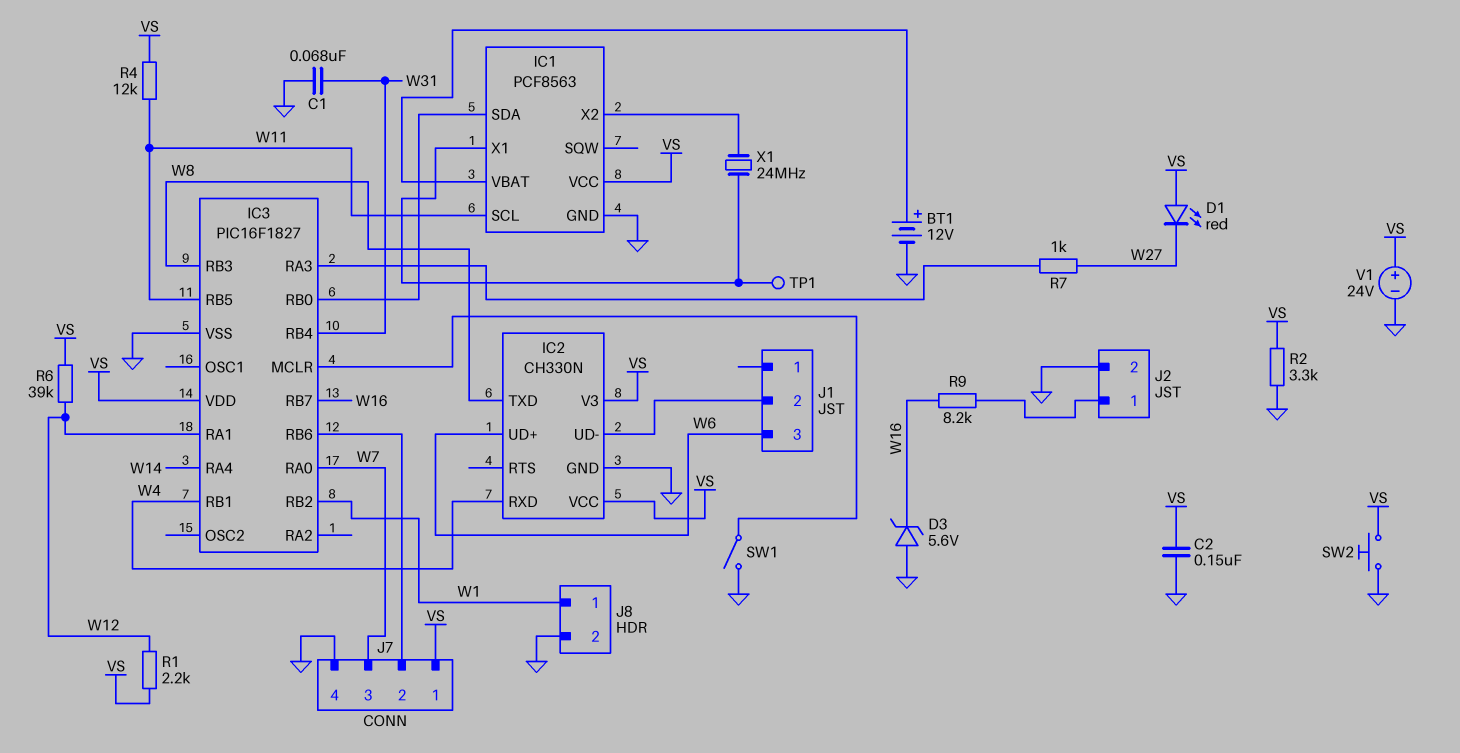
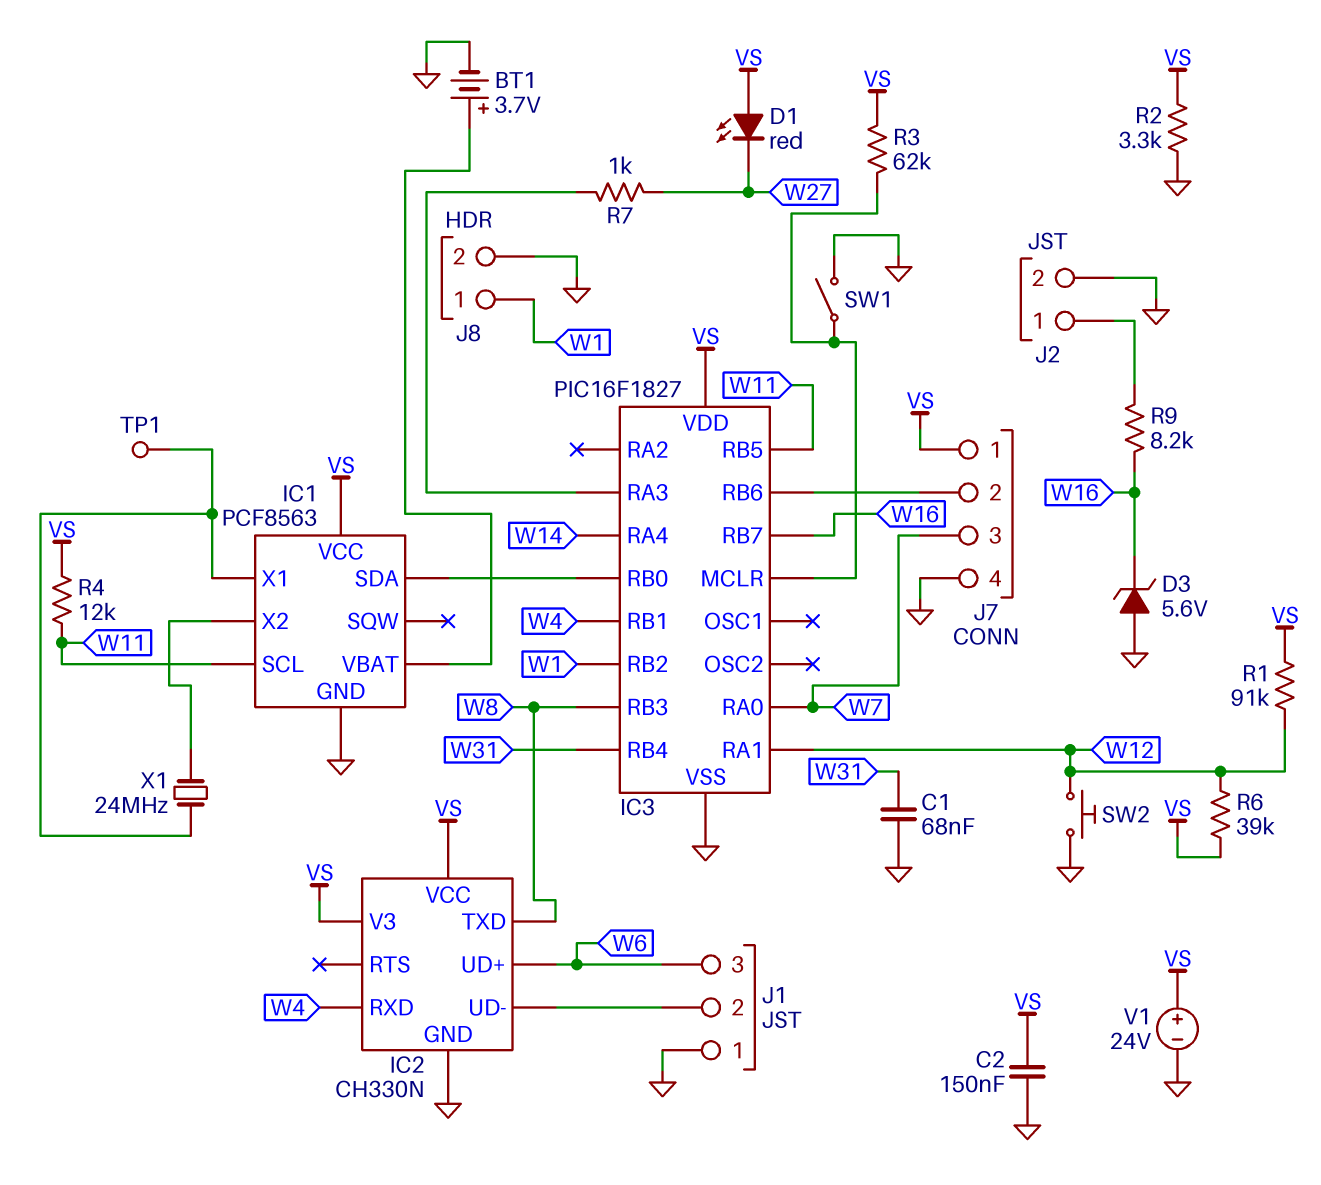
BT1: 12V (plus IC1/VBAT, minus GND) -> 3.7V (plus IC1/VBAT, minus GND)
J1 pin 1: none -> GND
R1: 2.2k (VS, W12) -> 91k (VS, W12)
R3: none -> 62k (IC3/MCLR, VS)
SW2: button (GND, VS) -> button (GND, W12)

